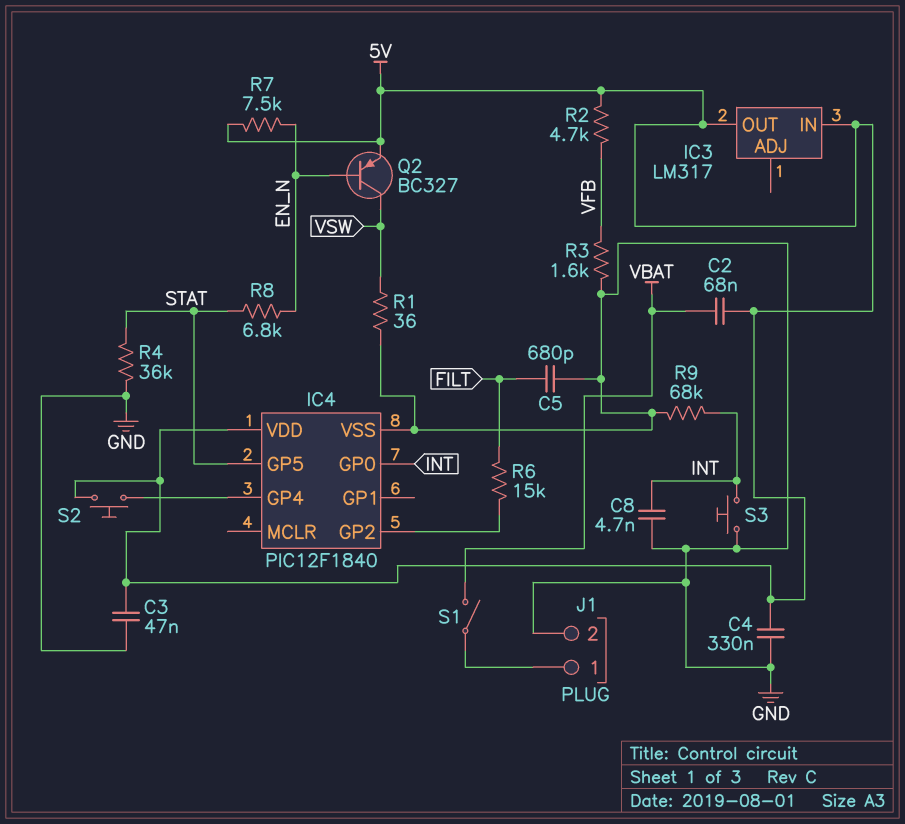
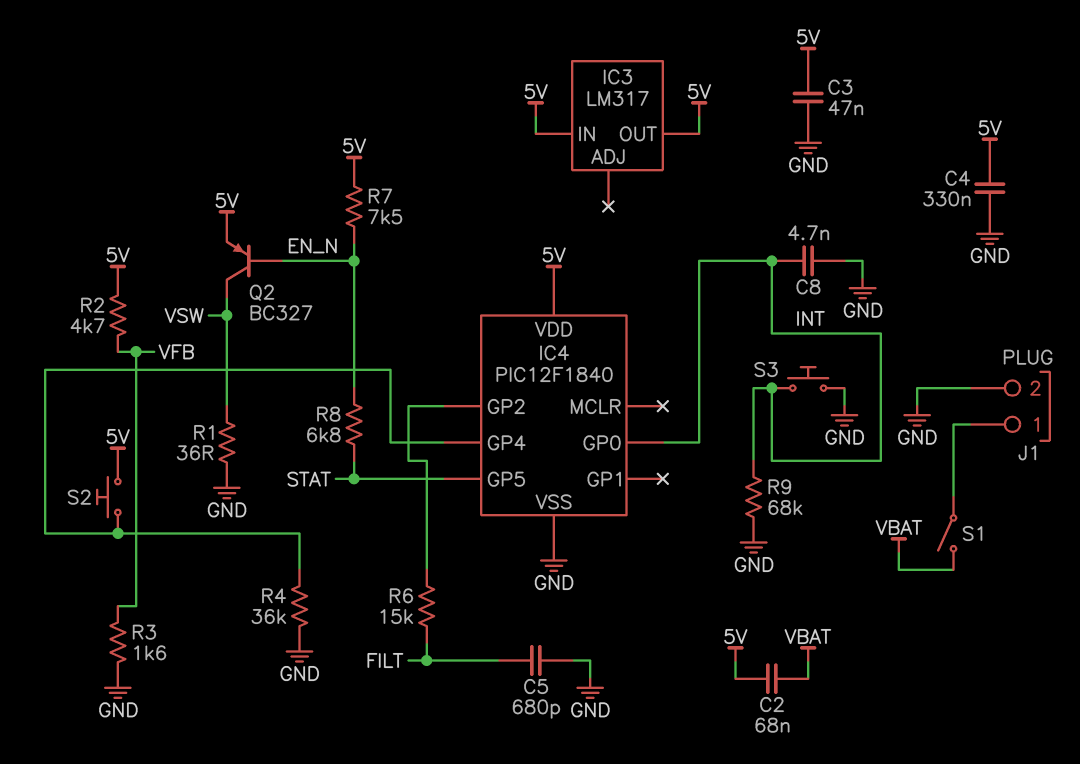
R4: 36k (GND, STAT) -> 36k (GND, IC4/GP4)

